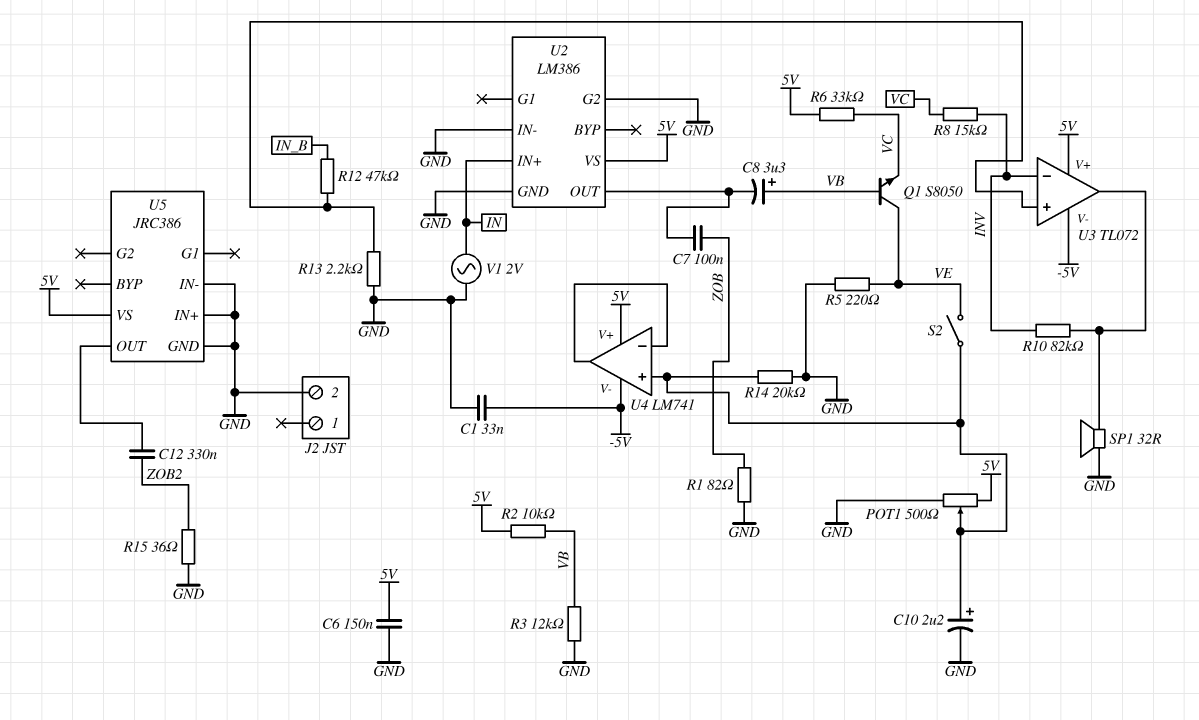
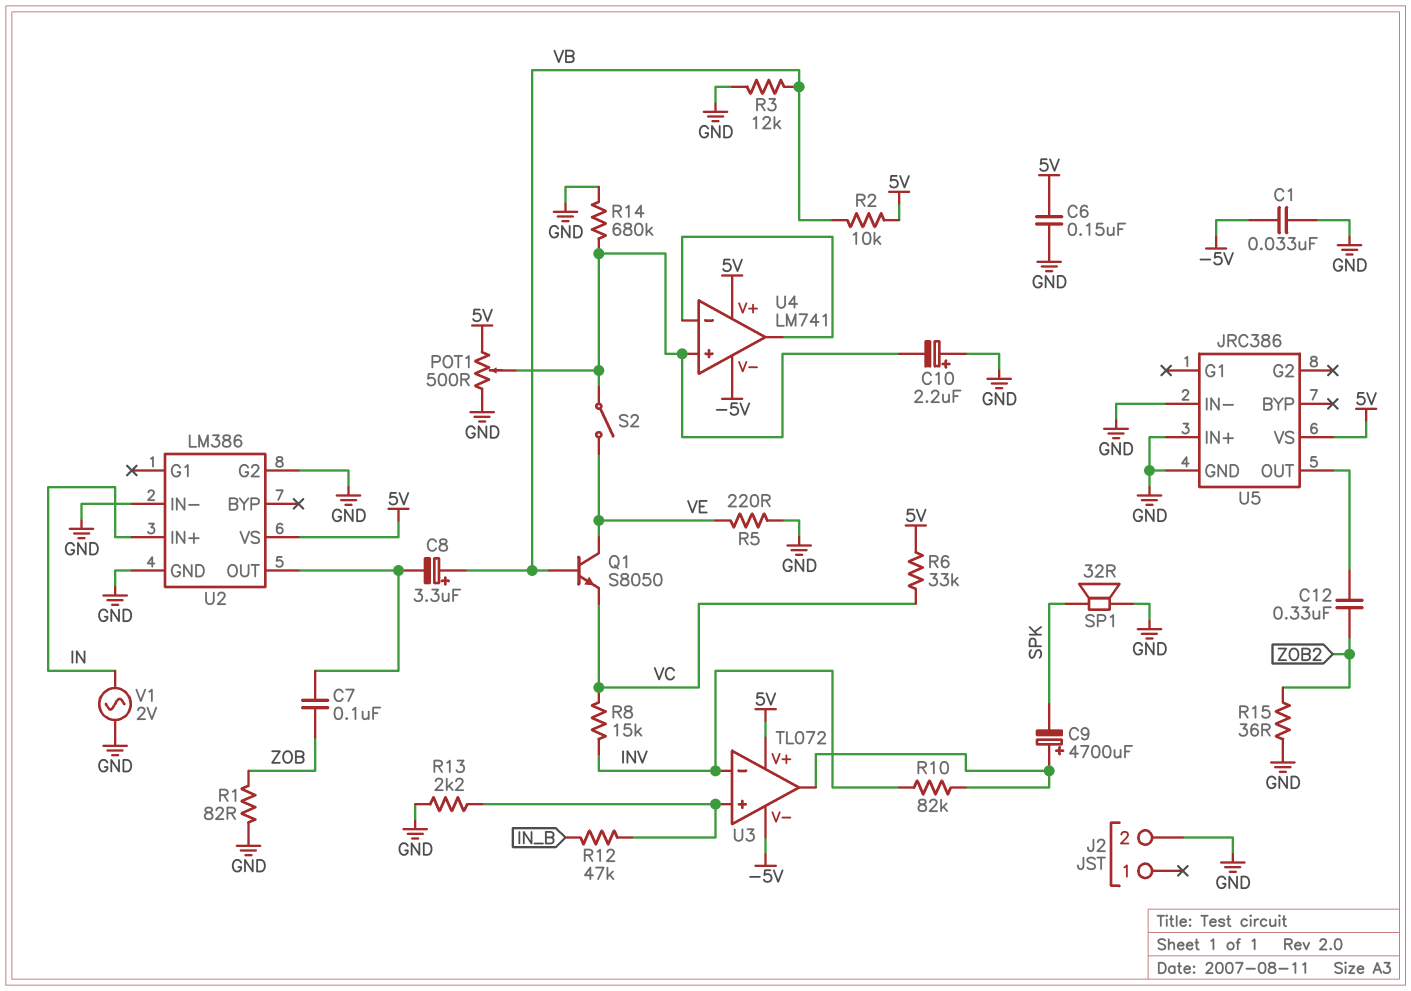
C9: none -> 4700uF (plus U3/out, minus SPK)
C10: 2.2uF (plus U4/in+, minus GND) -> 2.2uF (plus GND, minus U4/in+)
R14: 20k (GND, U4/in+) -> 680k (GND, U4/in+)
SP1: speaker 32R (GND, U3/out) -> speaker 32R (GND, SPK)

